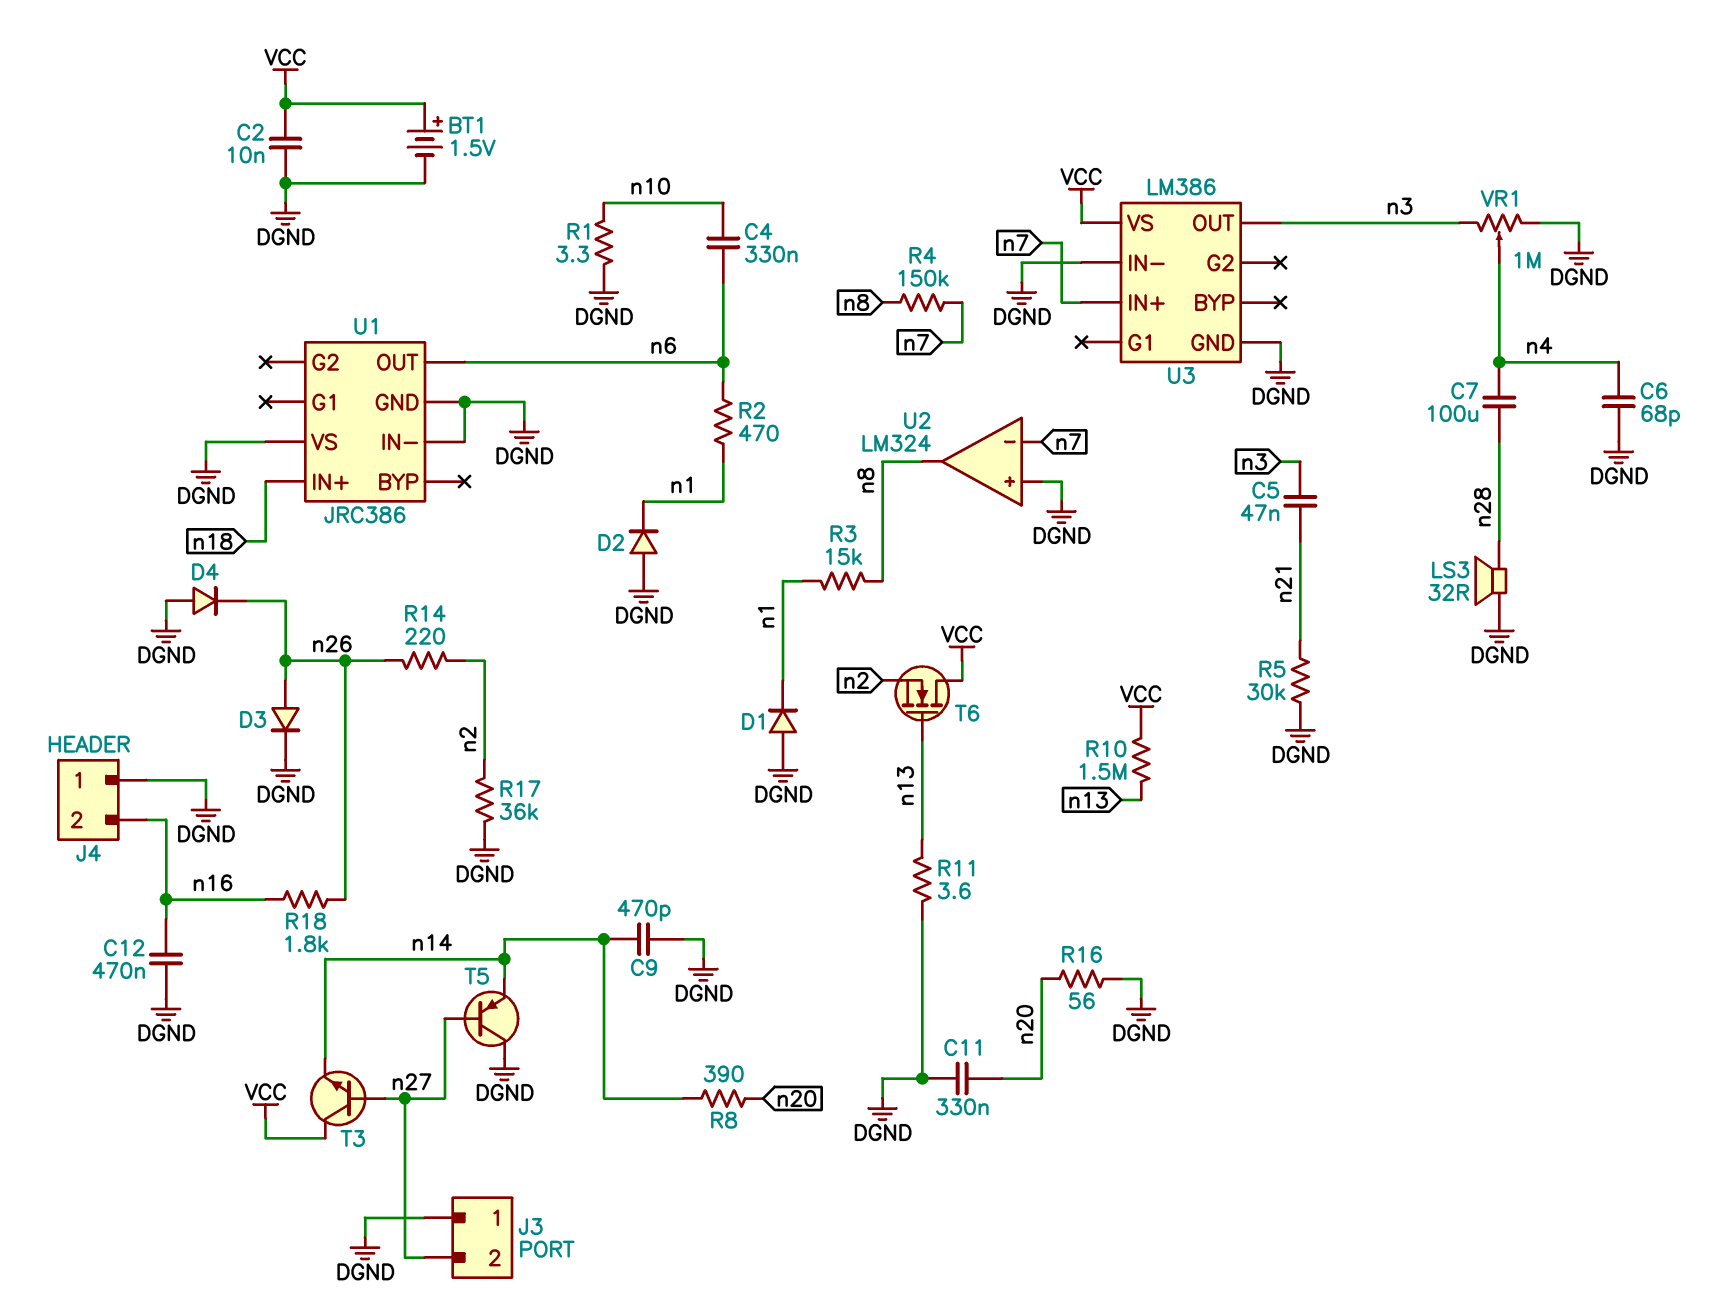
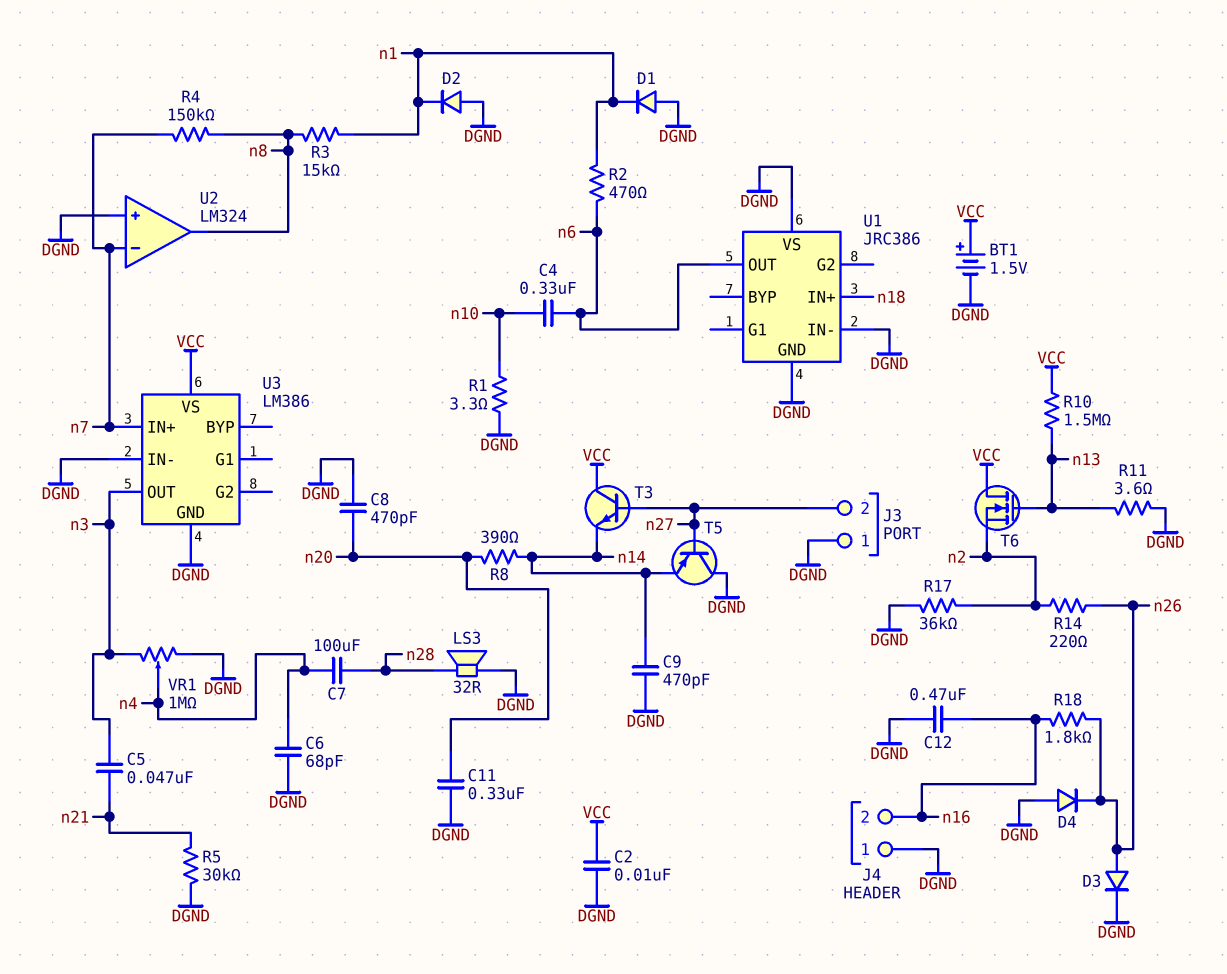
C8: none -> 470pF (DGND, n20)
R16: 56 (DGND, n20) -> none

